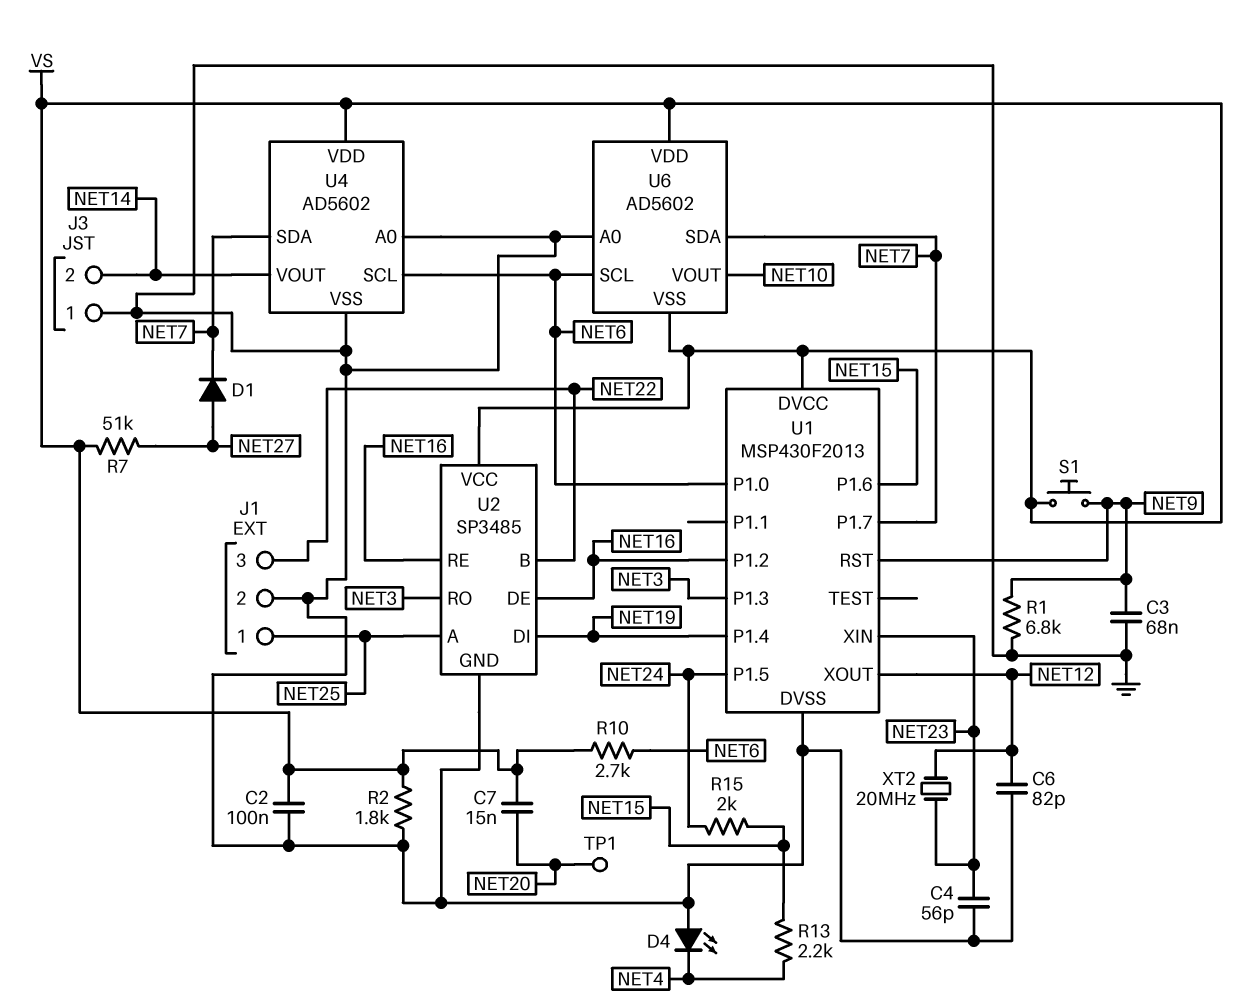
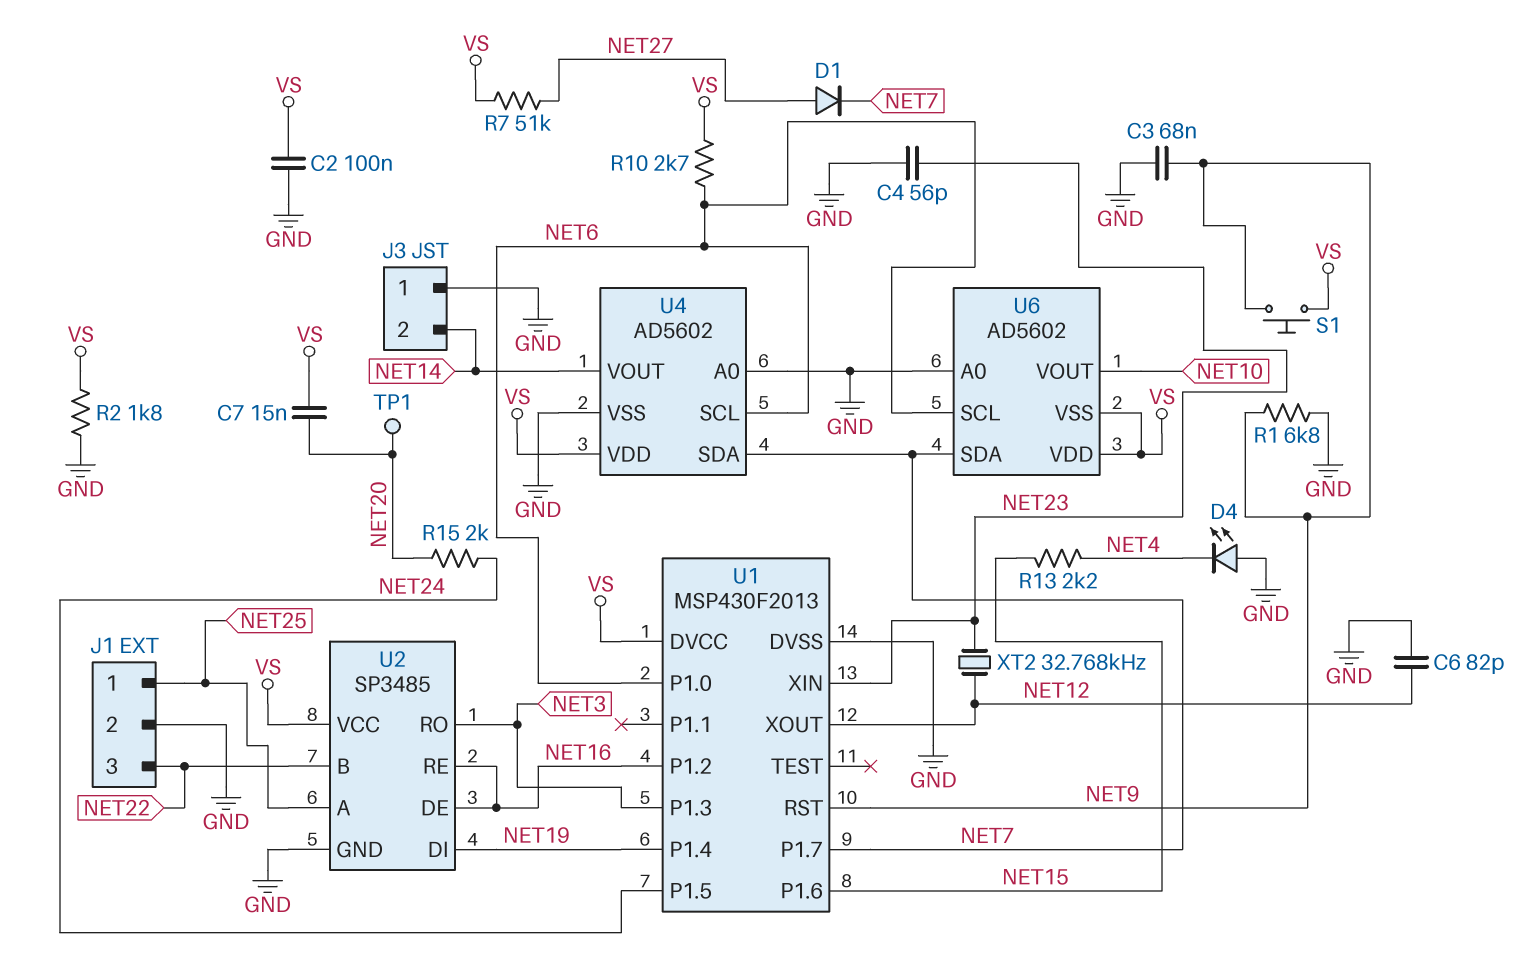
R15: 2k (NET15, NET24) -> 2k (NET20, NET24)
XT2: 20MHz (NET12, NET23) -> 32.768kHz (NET12, NET23)

